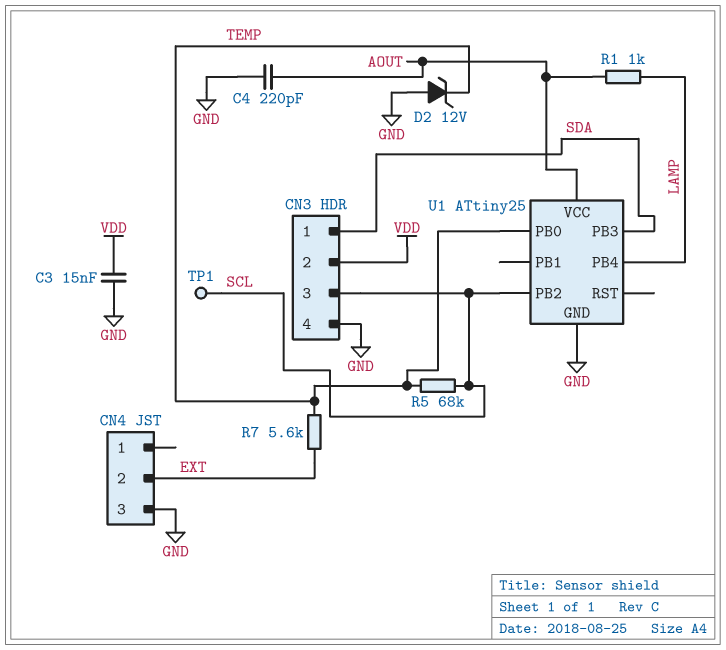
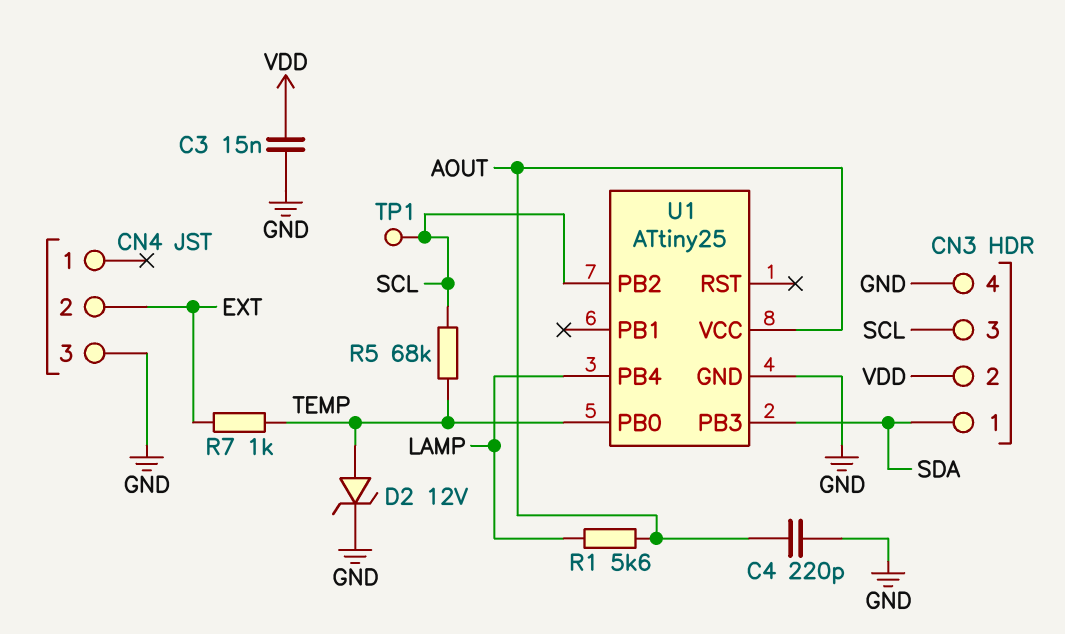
D2: zener 12V (A GND, K TEMP) -> zener 12V (A TEMP, K GND)
R1: 1k (AOUT, LAMP) -> 5.6k (AOUT, LAMP)
R7: 5.6k (EXT, TEMP) -> 1k (EXT, TEMP)

